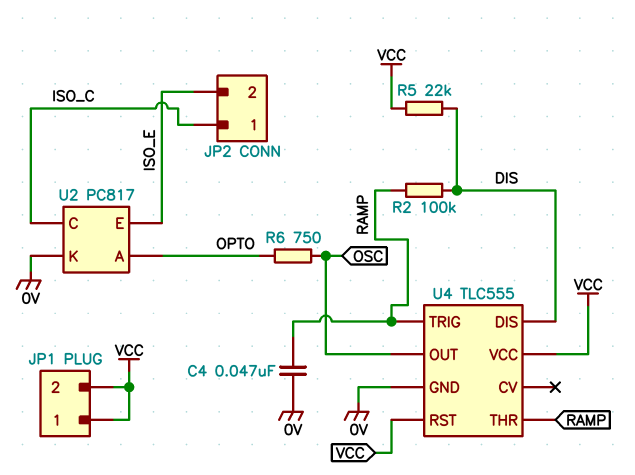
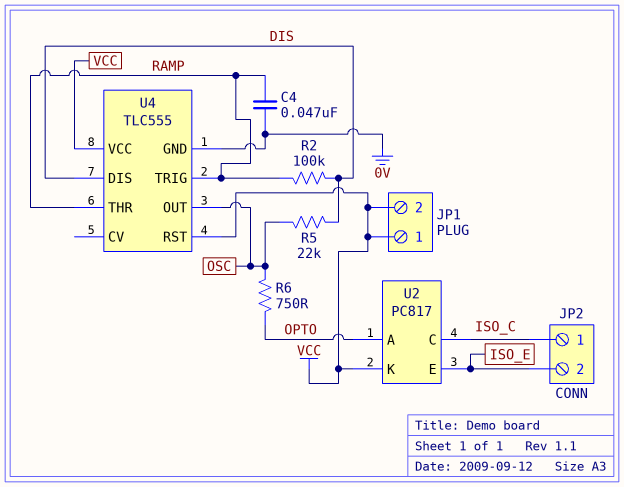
R5: 22k (DIS, VCC) -> 22k (DIS, OSC)
U2 pin K: 0V -> VCC

